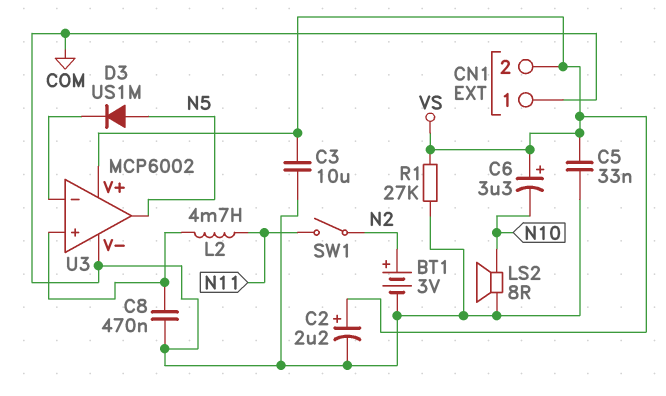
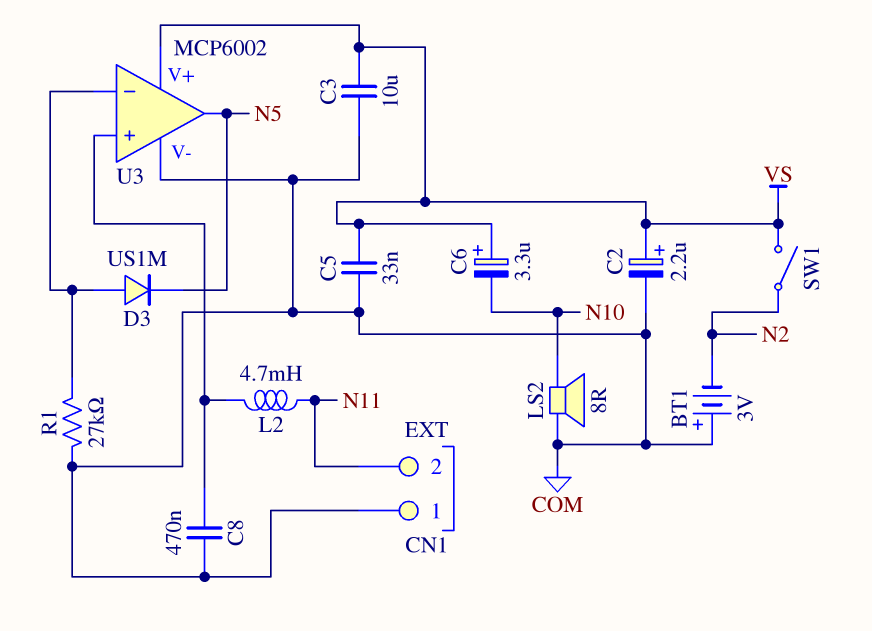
BT1: 3V (plus N2, minus COM) -> 3V (plus COM, minus N2)
CN1 pin 2: VS -> N11
D3: diode US1M (A N5, K U3/in-) -> diode US1M (A U3/in-, K N5)
R1: 27k (COM, VS) -> 27k (COM, U3/in-)
SW1: switch (N2, N11) -> switch (N2, VS)

